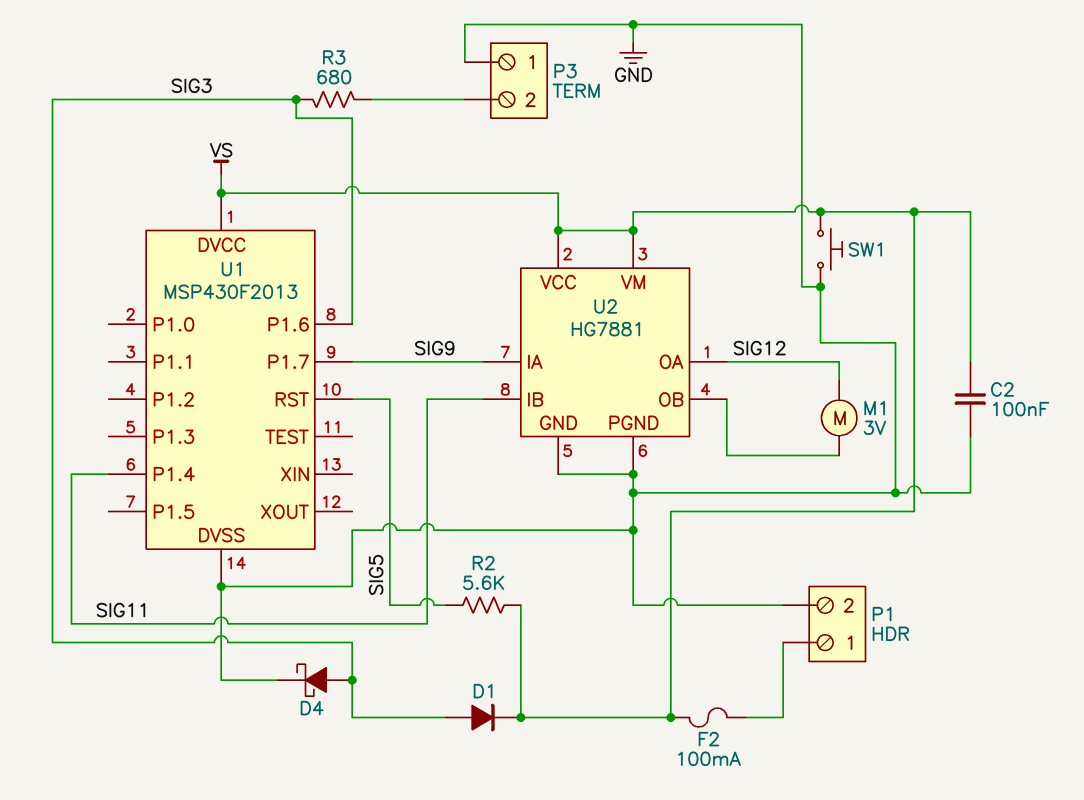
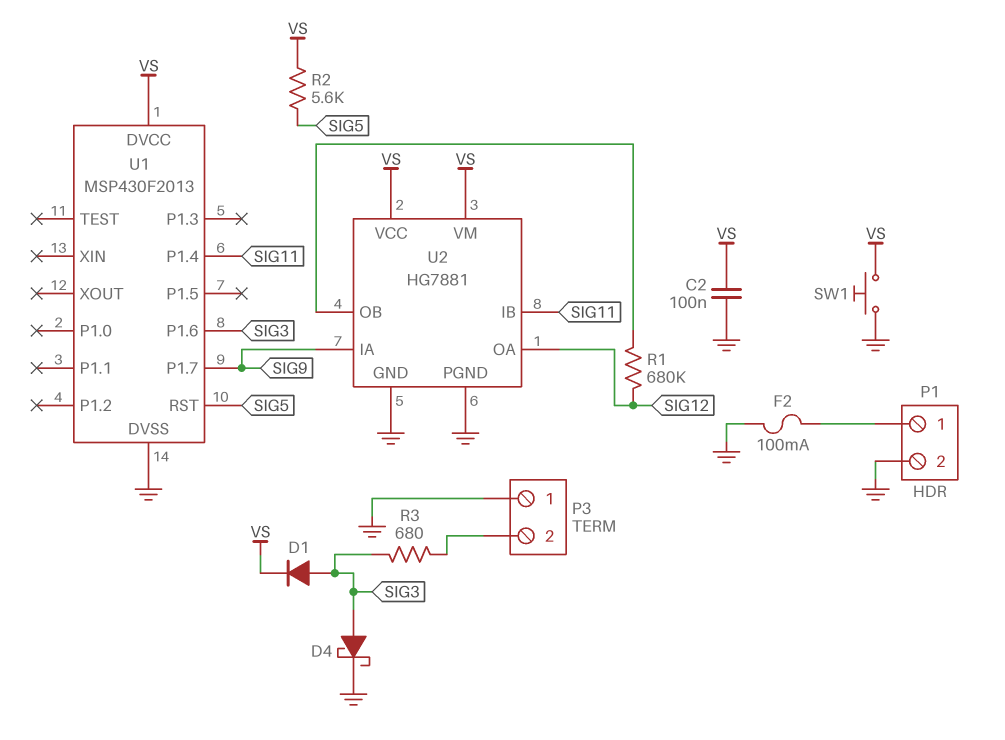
F2: 100mA (P1/1, VS) -> 100mA (GND, P1/1)
M1: motor 3V (SIG12, U2/OB) -> none
R1: none -> 680k (SIG12, U2/OB)

